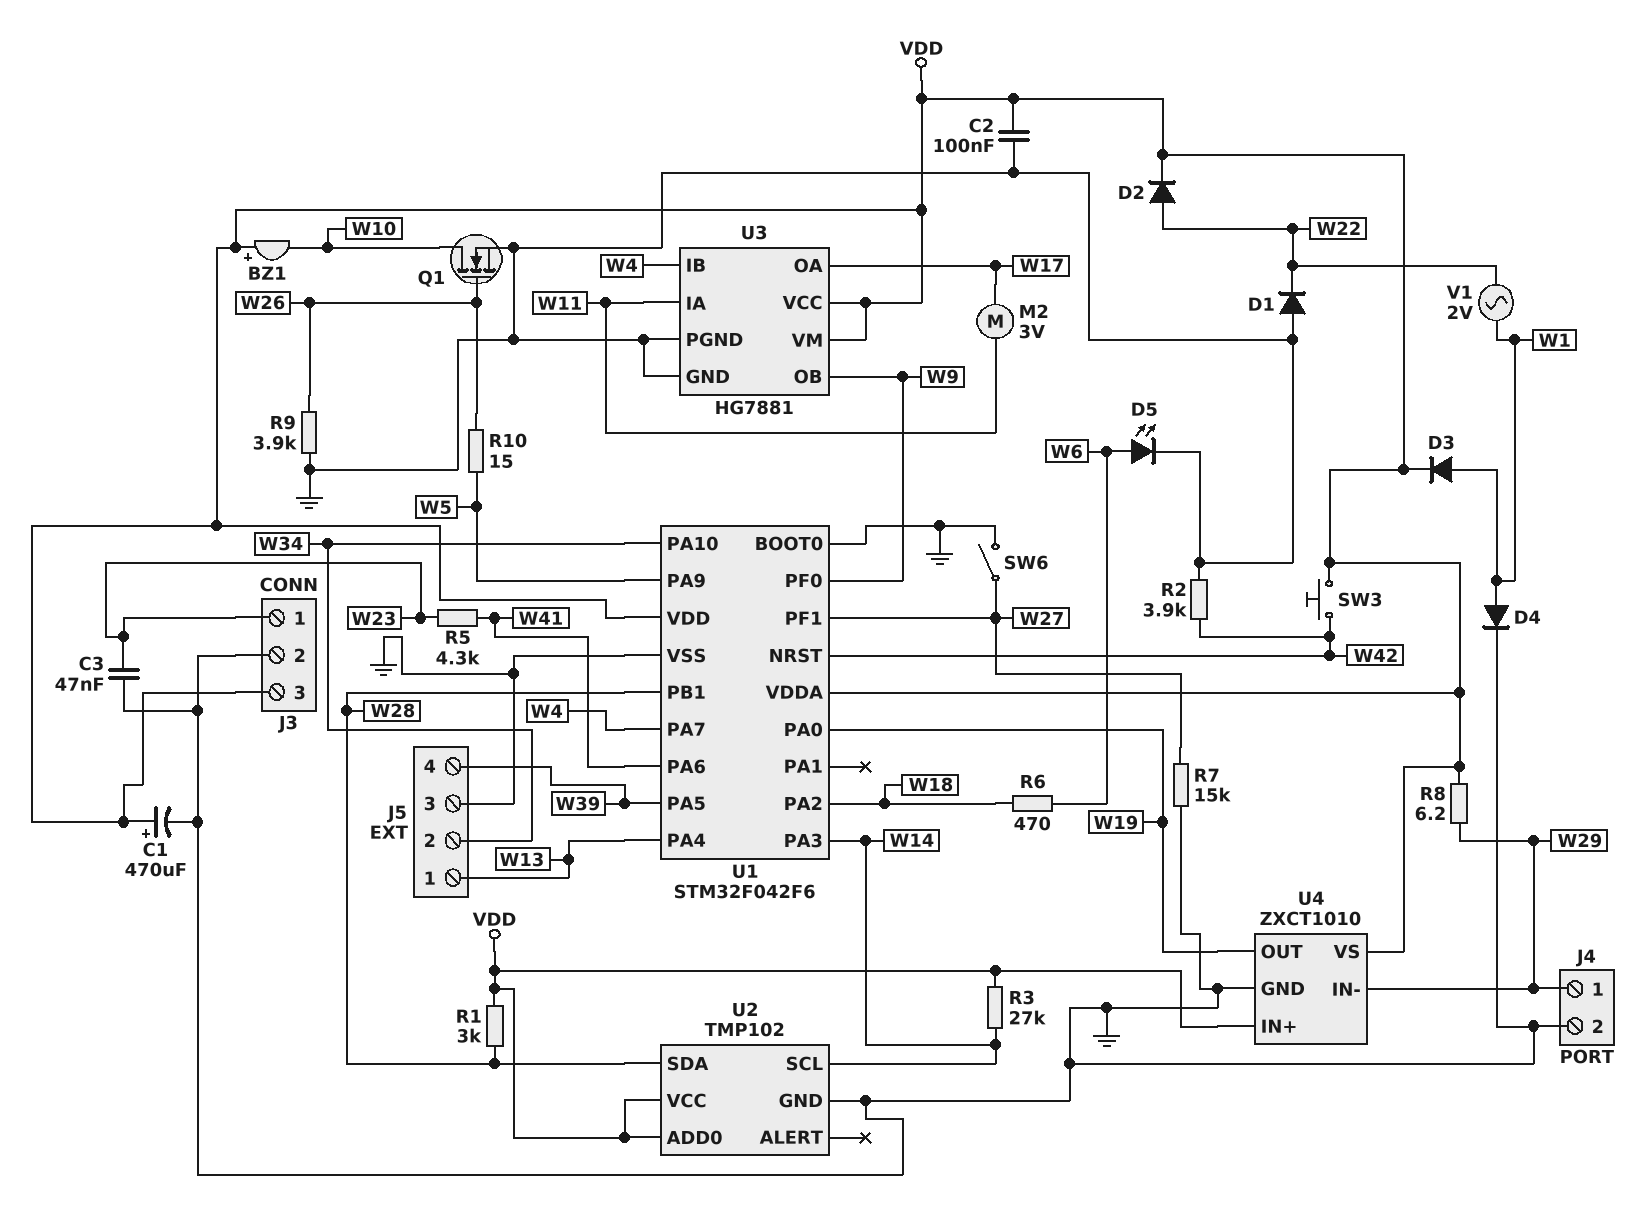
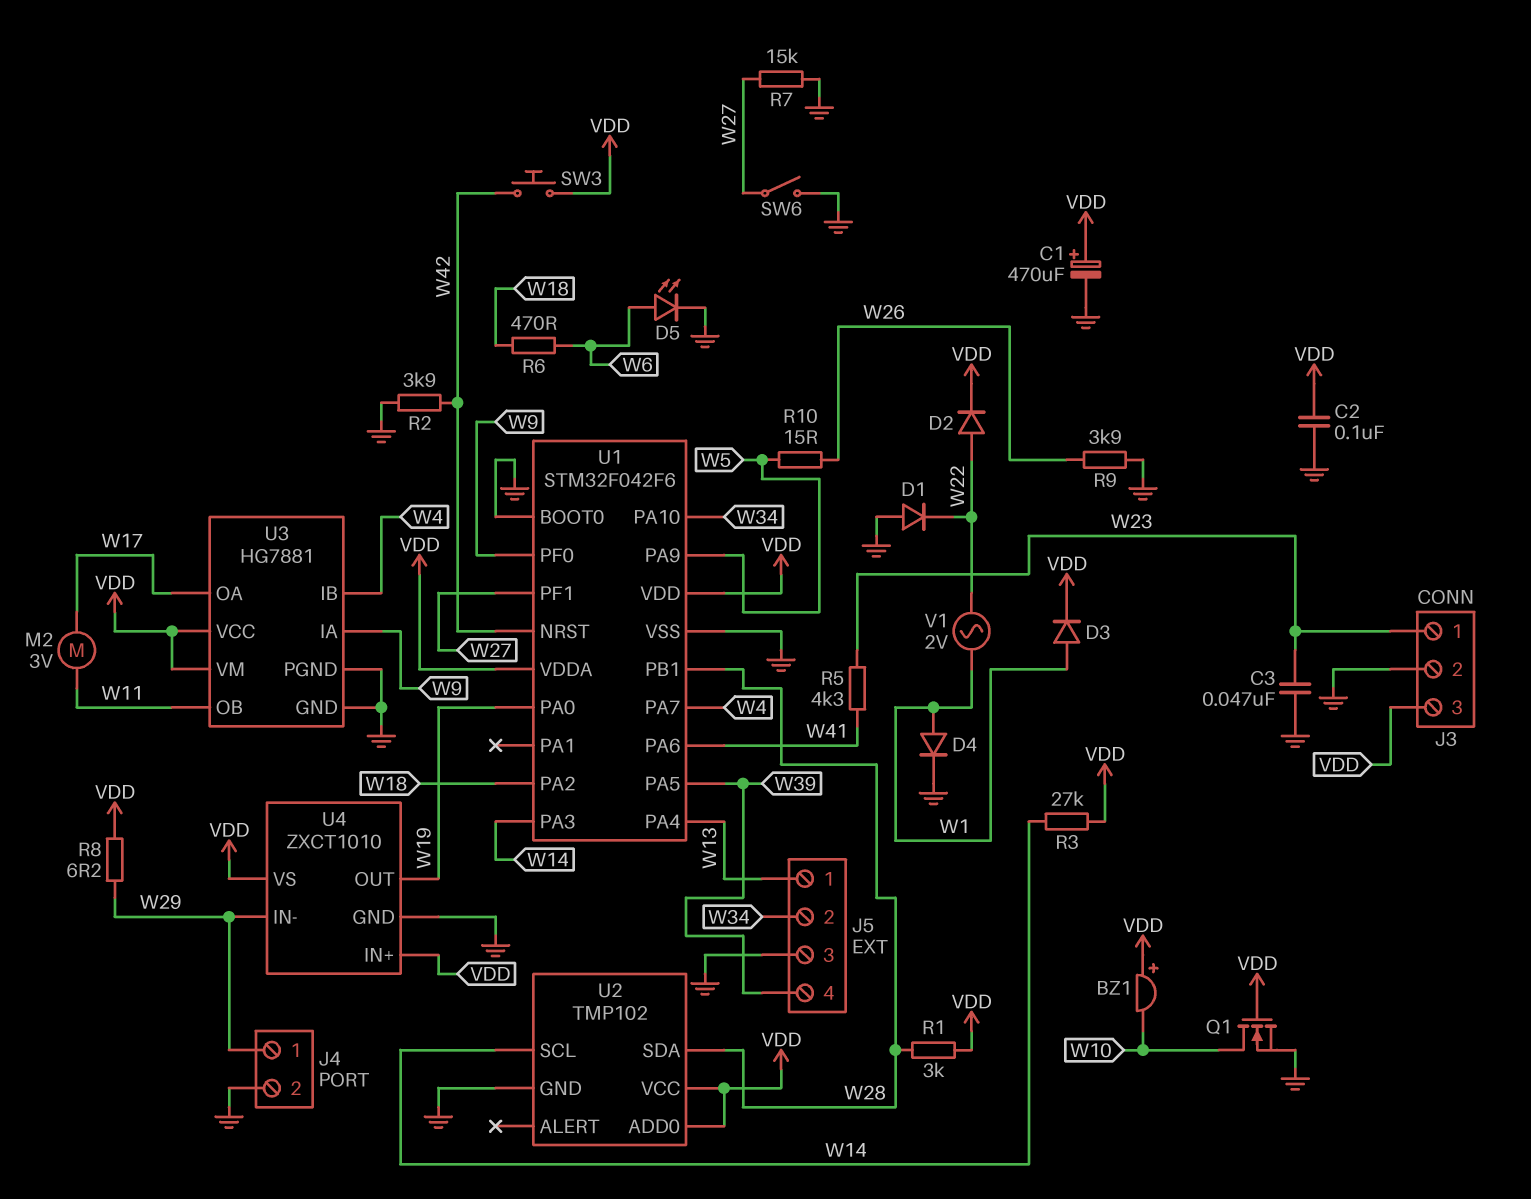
Q1: NMOS (G W26, D W10, S GND) -> NMOS (G VDD, D W10, S GND)
U3 pin IA: W11 -> W9
U3 pin OB: W9 -> W11

